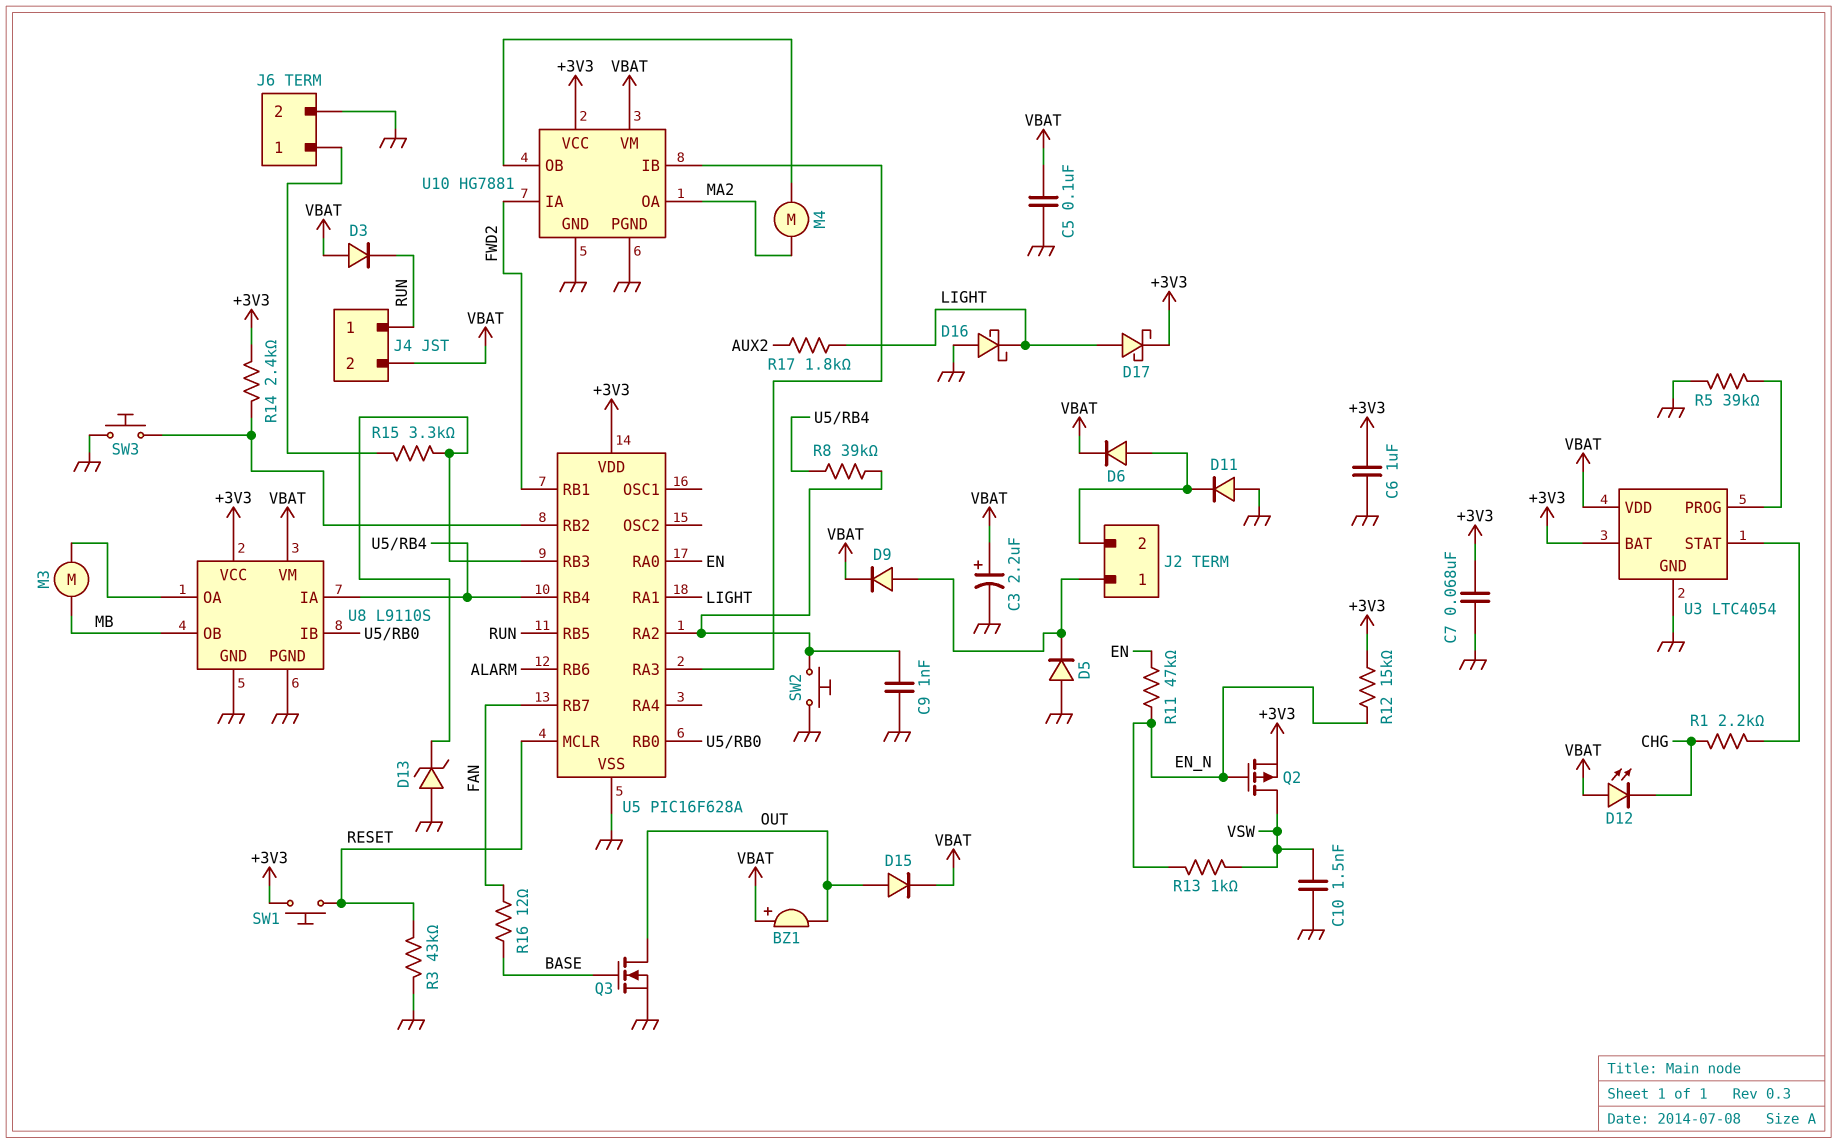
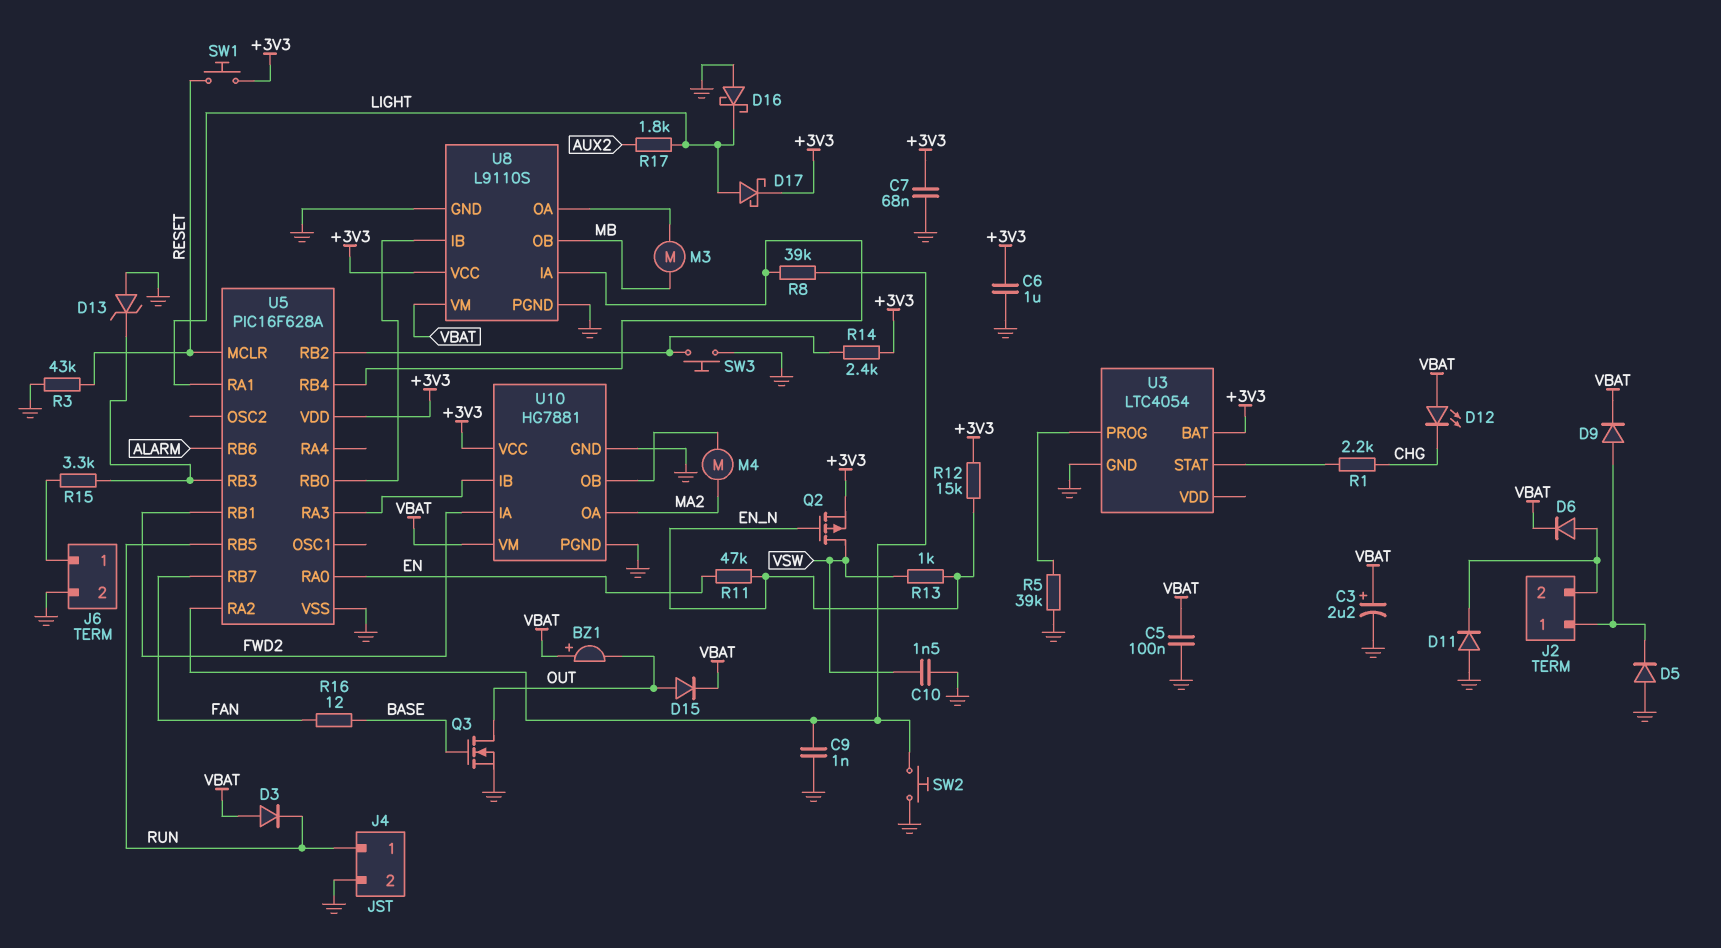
J4 pin 2: VBAT -> GND
U3 pin VDD: VBAT -> none

